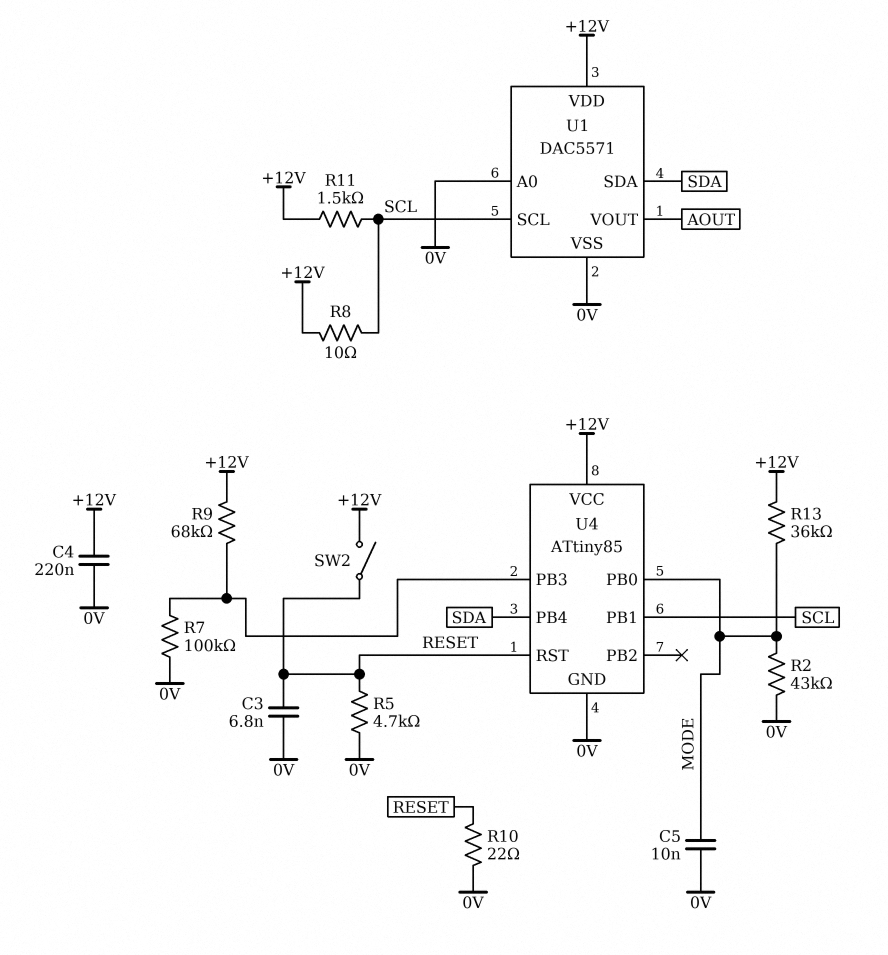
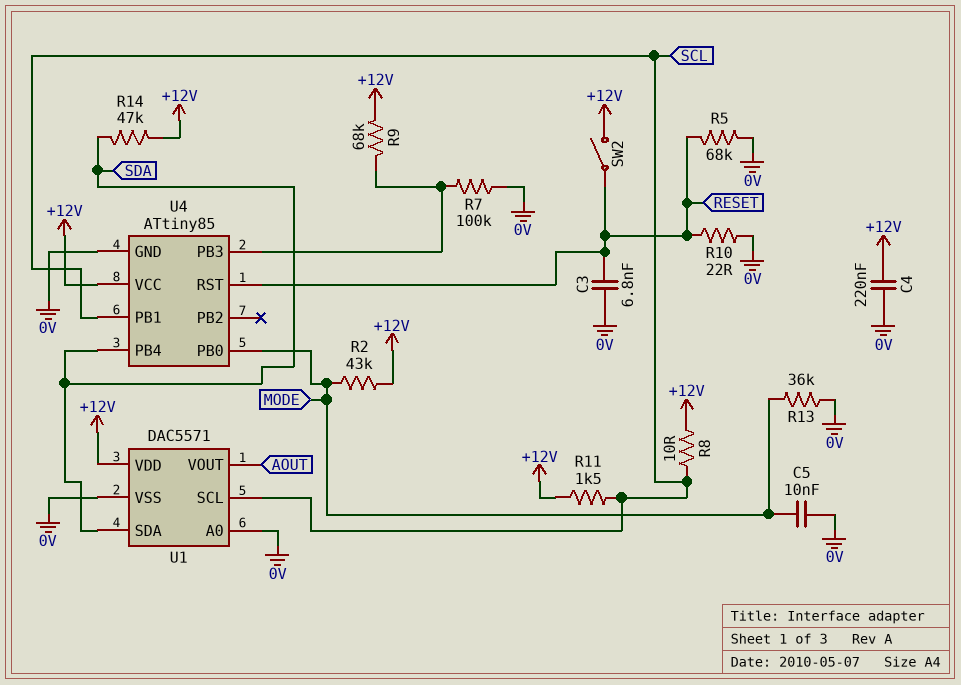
R2: 43k (0V, MODE) -> 43k (+12V, MODE)
R5: 4.7k (0V, RESET) -> 68k (0V, RESET)
R13: 36k (+12V, MODE) -> 36k (0V, MODE)
R14: none -> 47k (+12V, SDA)

